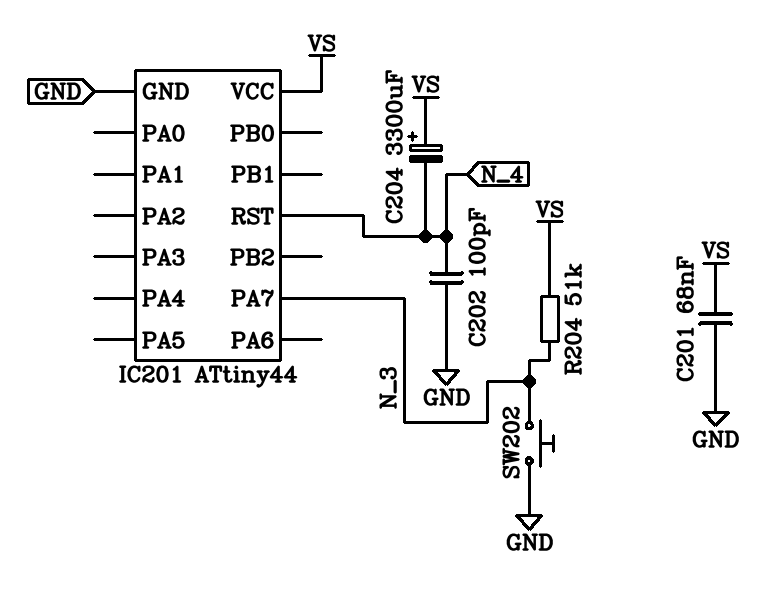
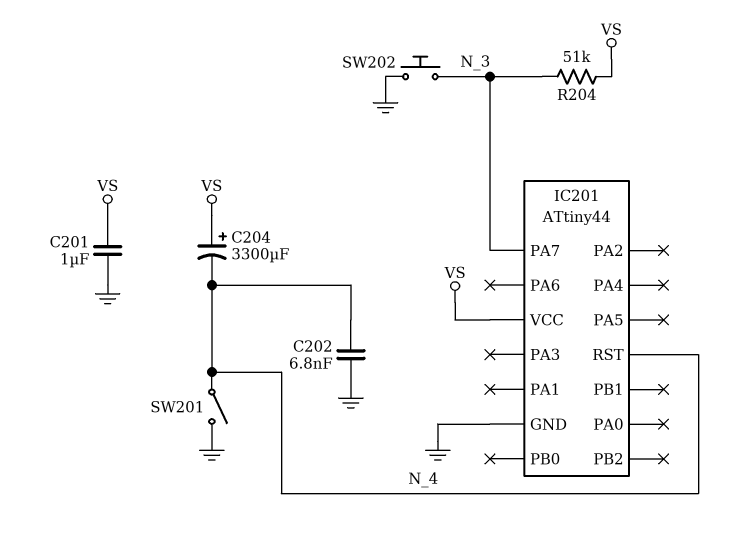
C201: 68nF (GND, VS) -> 1uF (GND, VS)
C202: 100pF (GND, N_4) -> 6.8nF (GND, N_4)
SW201: none -> switch (GND, N_4)

